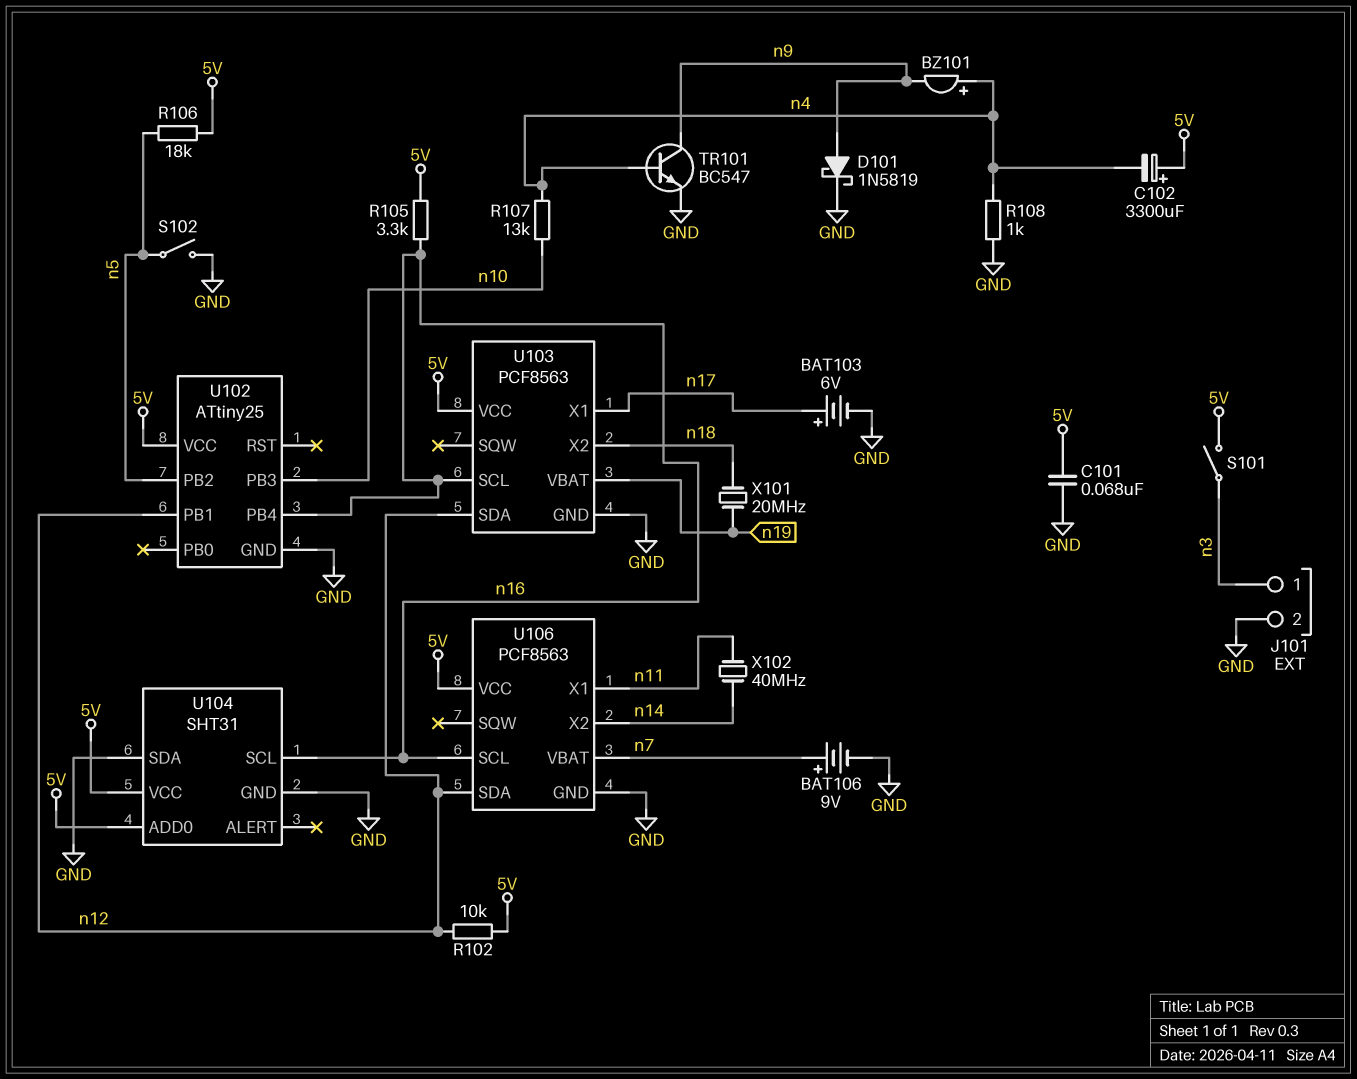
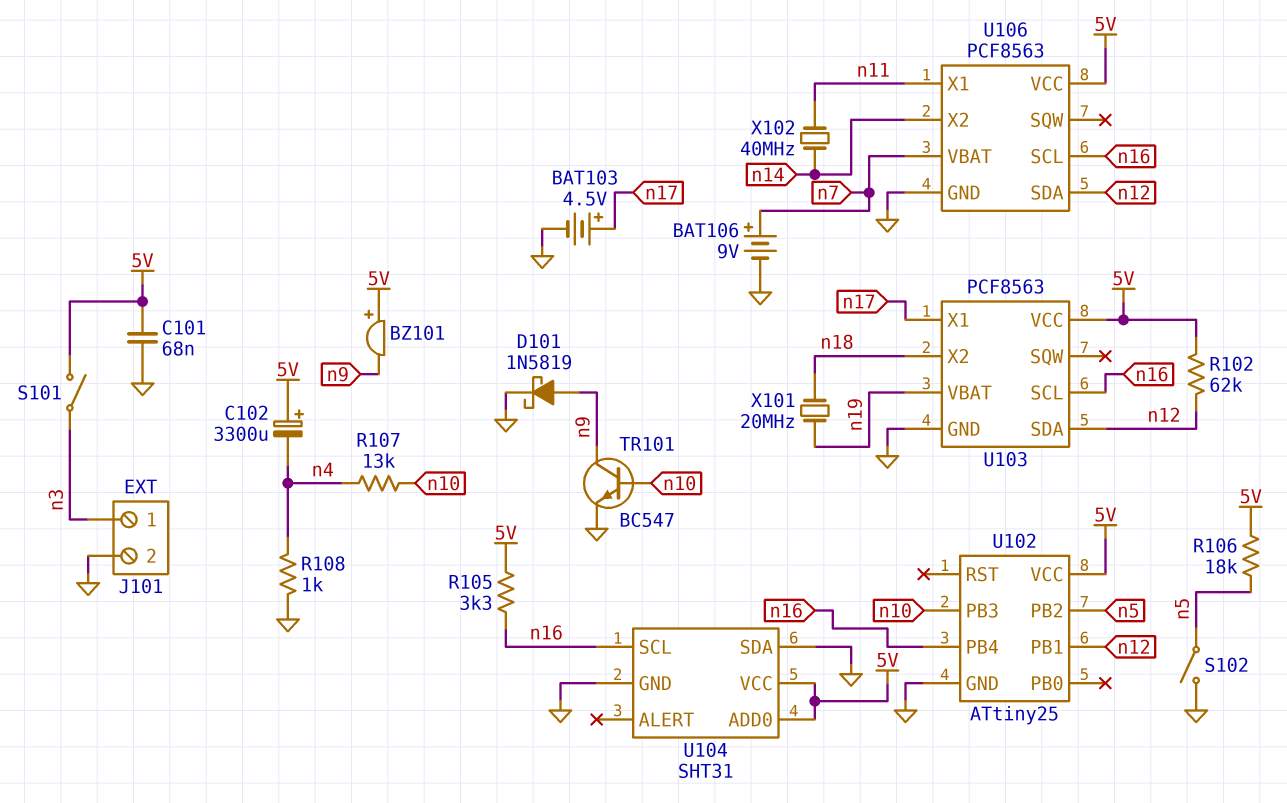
BAT103: 6V (plus n17, minus GND) -> 4.5V (plus n17, minus GND)
BZ101: buzzer (plus n4, minus n9) -> buzzer (plus 5V, minus n9)
R102: 10k (5V, n12) -> 62k (5V, n12)
TR101: NPN BC547 (B n4, C n9, E GND) -> NPN BC547 (B n10, C n9, E GND)

